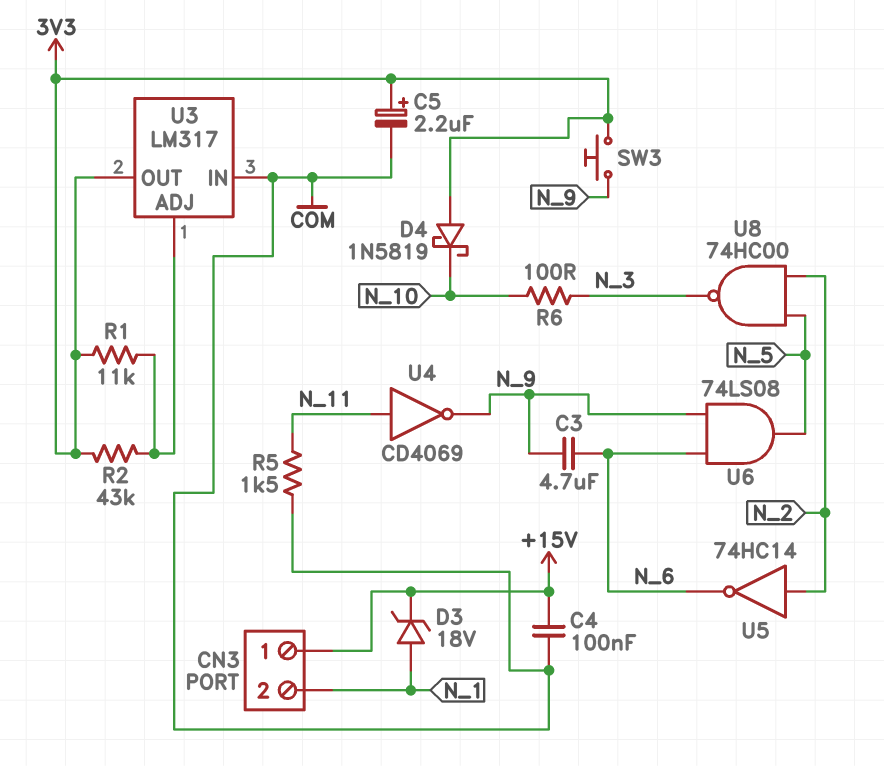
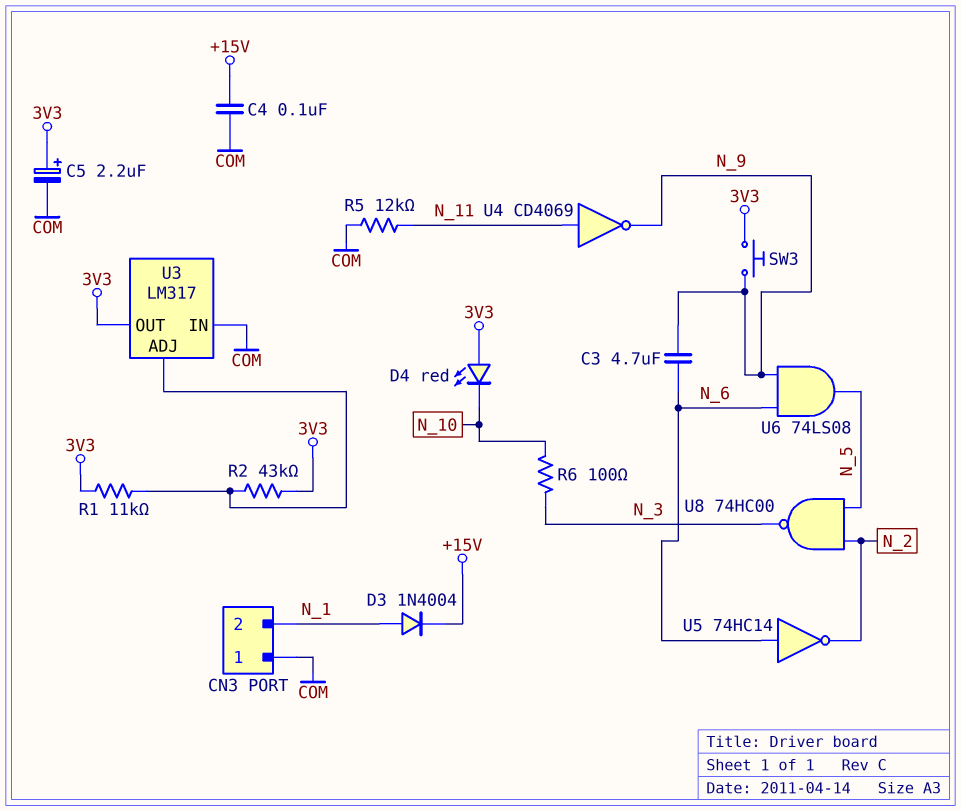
CN3 pin 1: +15V -> COM
D3: zener 18V (A N_1, K +15V) -> diode 1N4004 (A N_1, K +15V)
D4: schottky 1N5819 (A 3V3, K N_10) -> LED red (A 3V3, K N_10)
R5: 1.5k (COM, N_11) -> 12k (COM, N_11)
U5: NOT 74HC14 (in N_2, out N_6) -> NOT 74HC14 (in N_6, out N_2)

